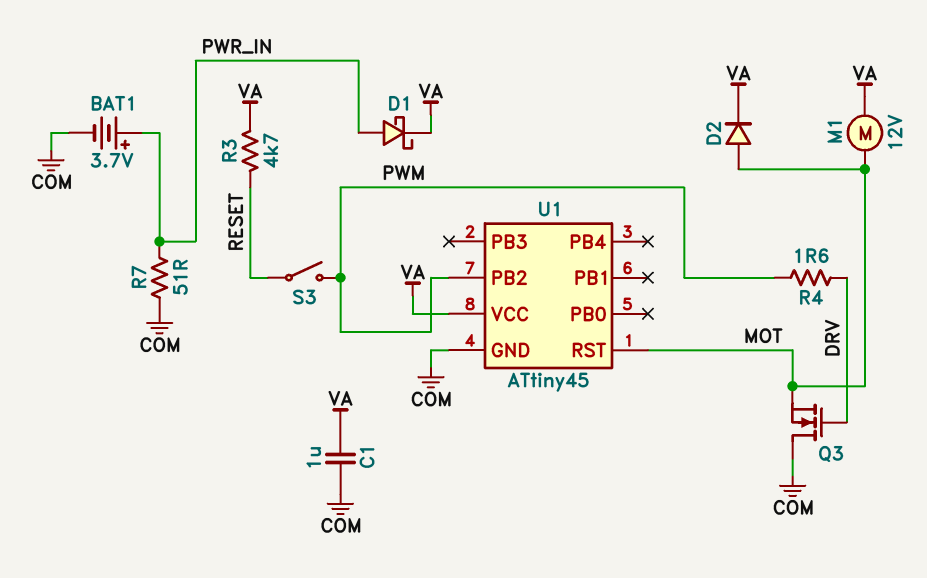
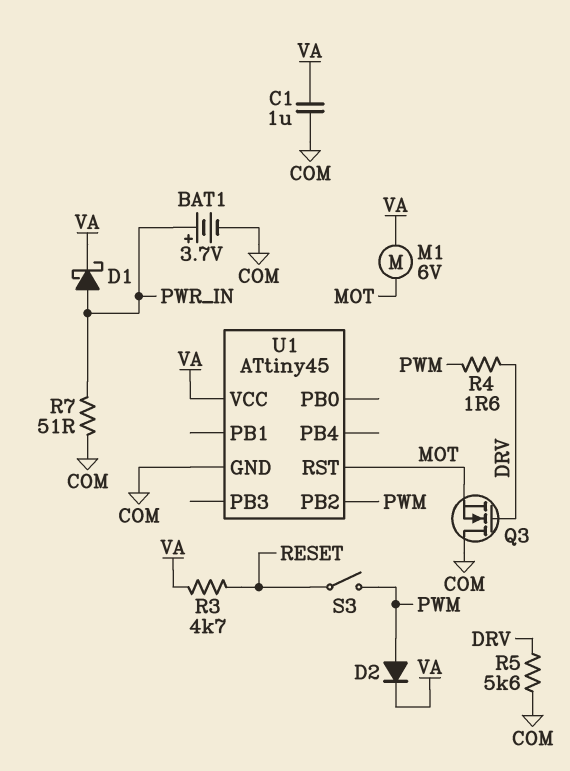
D2: diode (A MOT, K VA) -> diode (A PWM, K VA)
M1: motor 12V (MOT, VA) -> motor 6V (MOT, VA)
R5: none -> 5.6k (COM, DRV)

